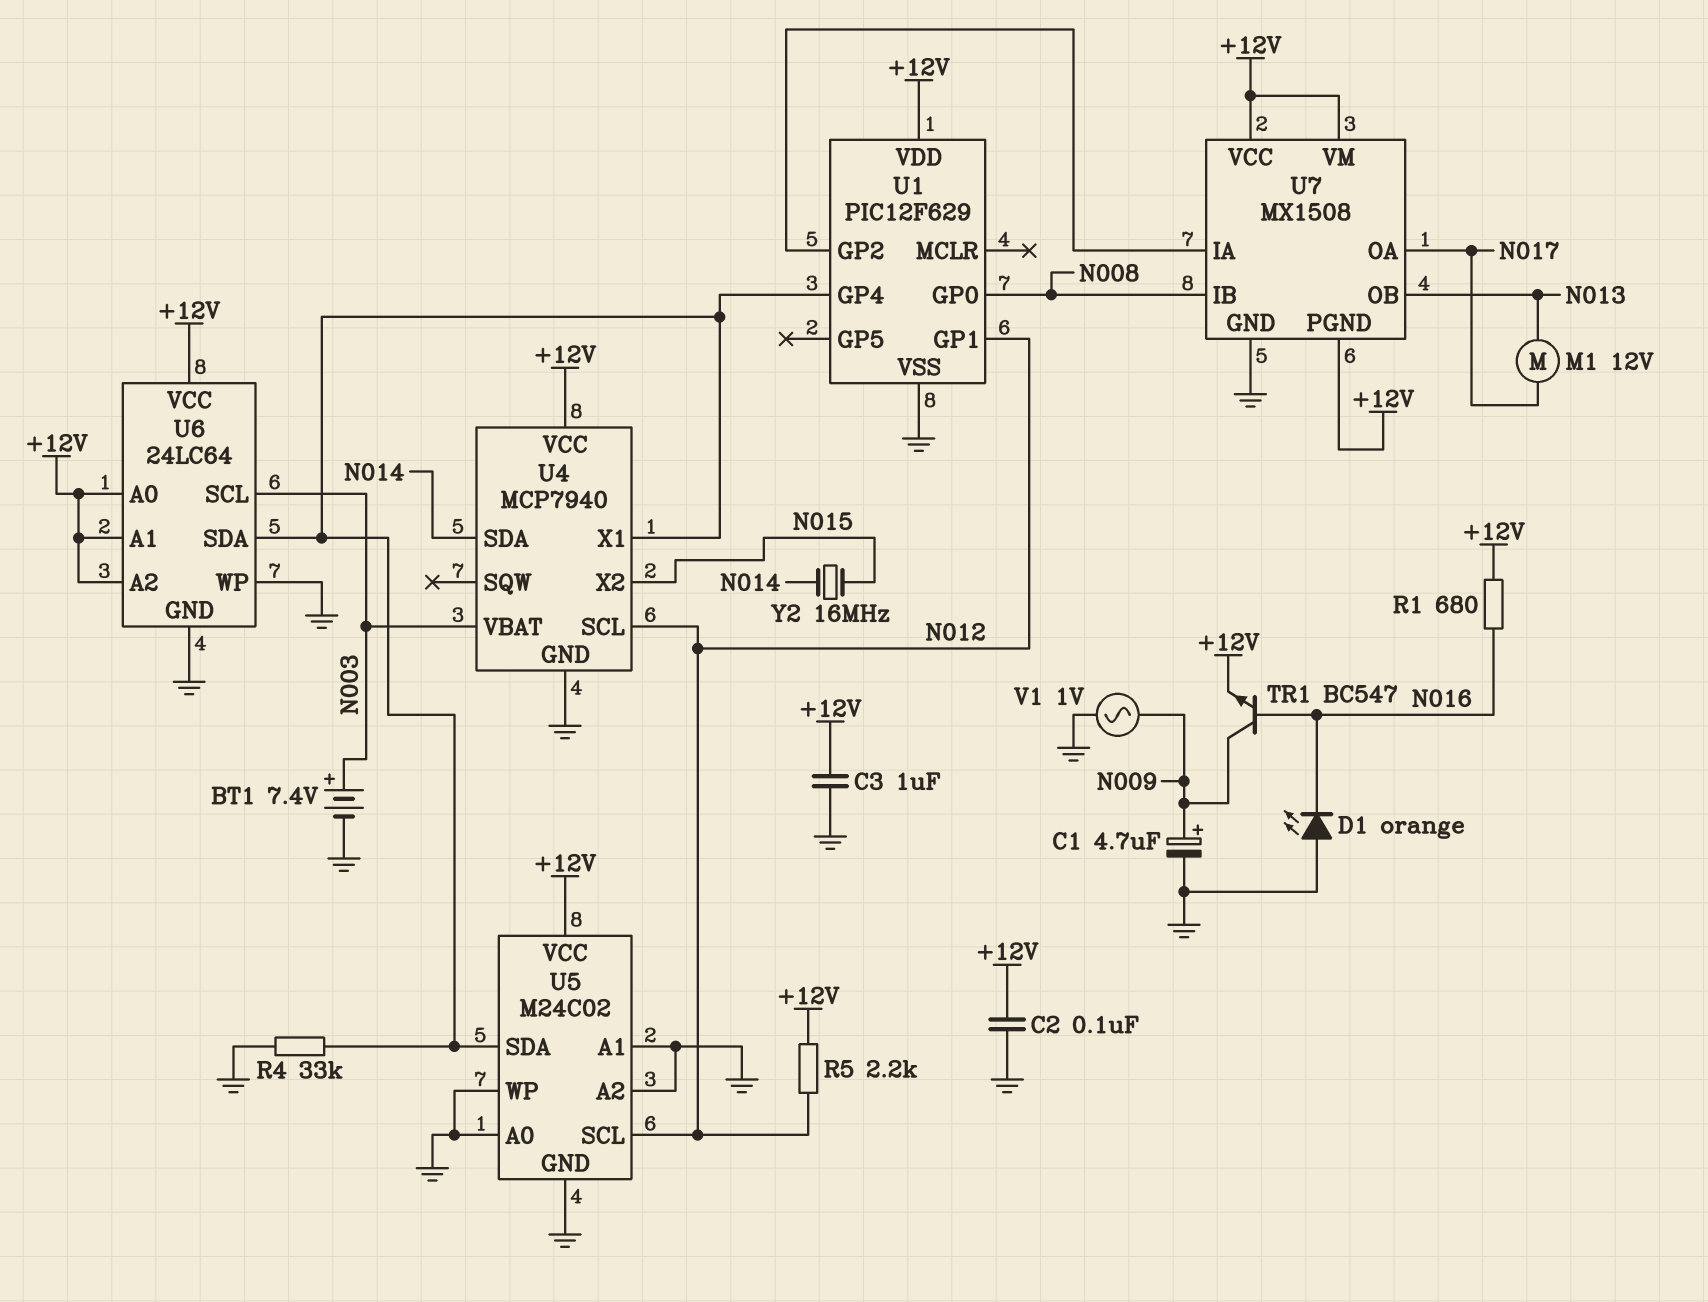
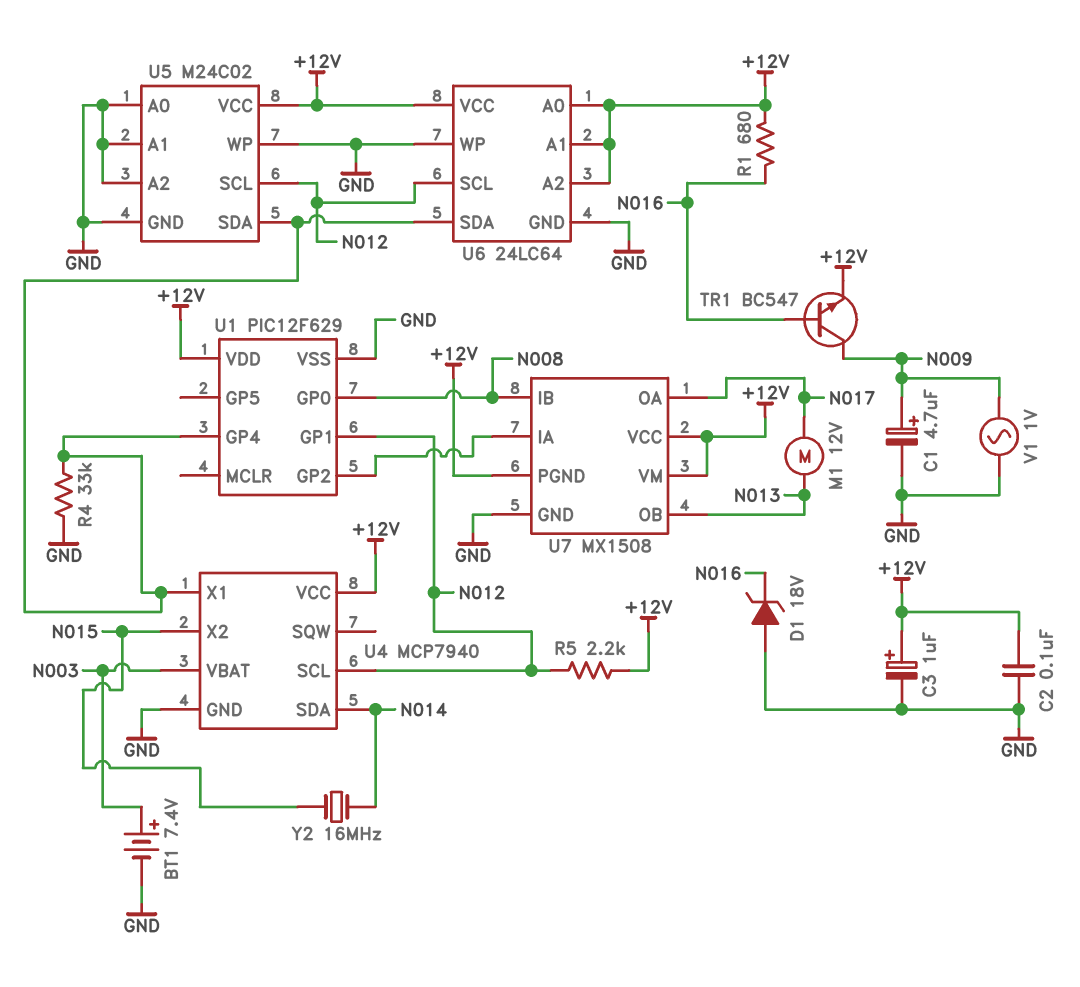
C3: 1uF (+12V, GND) -> 1uF (plus +12V, minus GND)
D1: LED orange (A GND, K N016) -> zener 18V (A GND, K N016)
U6 pin SCL: N003 -> N012

